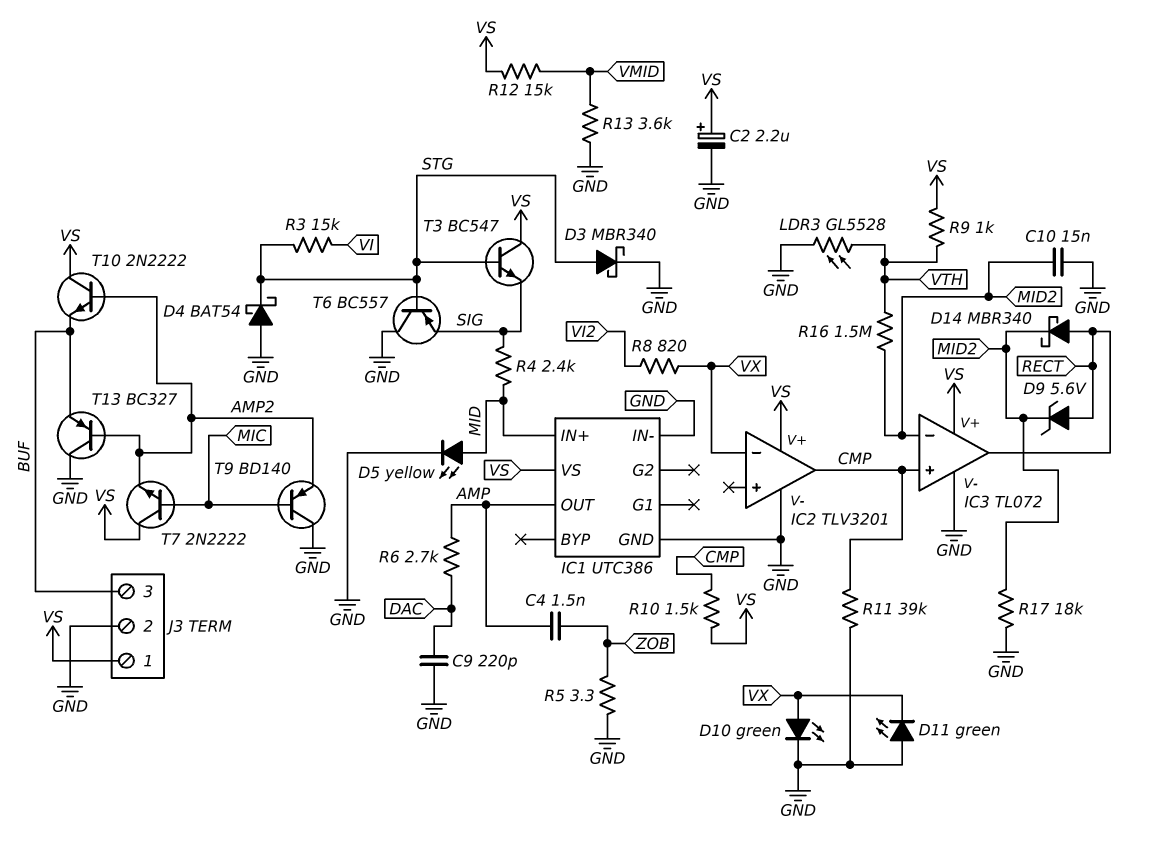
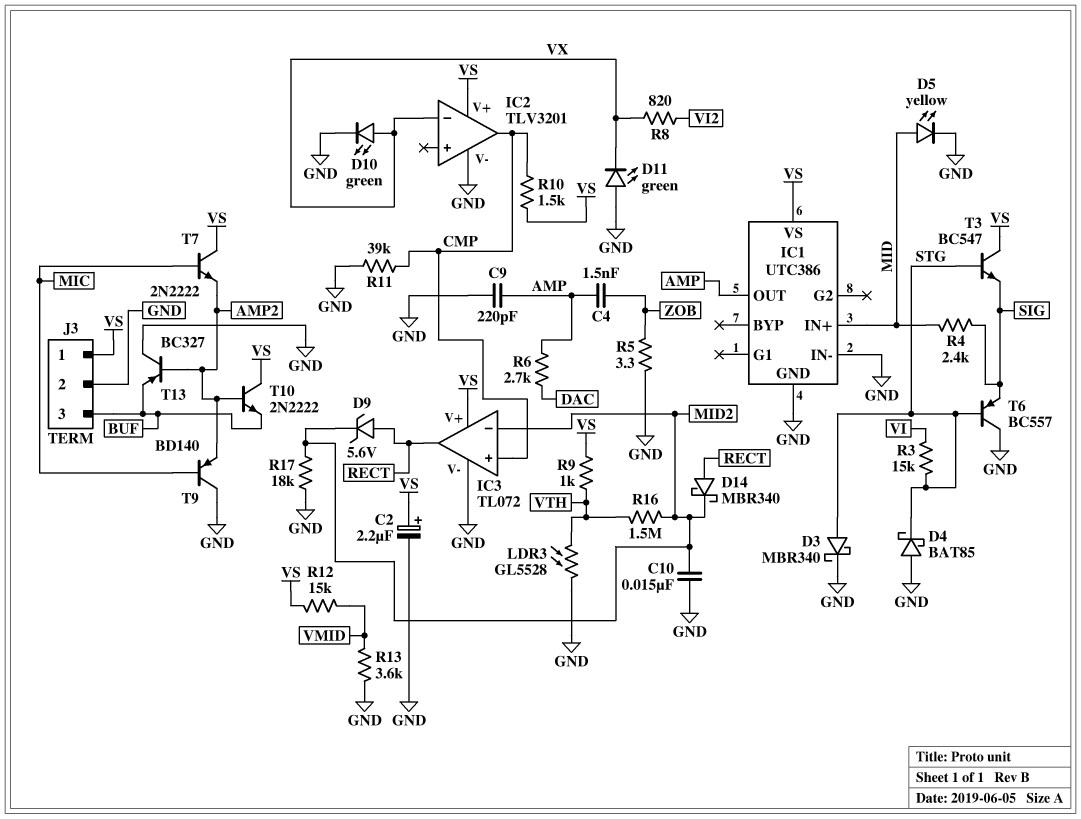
C9: 220pF (DAC, GND) -> 220pF (AMP, GND)
D4: schottky BAT54 (A GND, K STG) -> schottky BAT85 (A GND, K STG)

